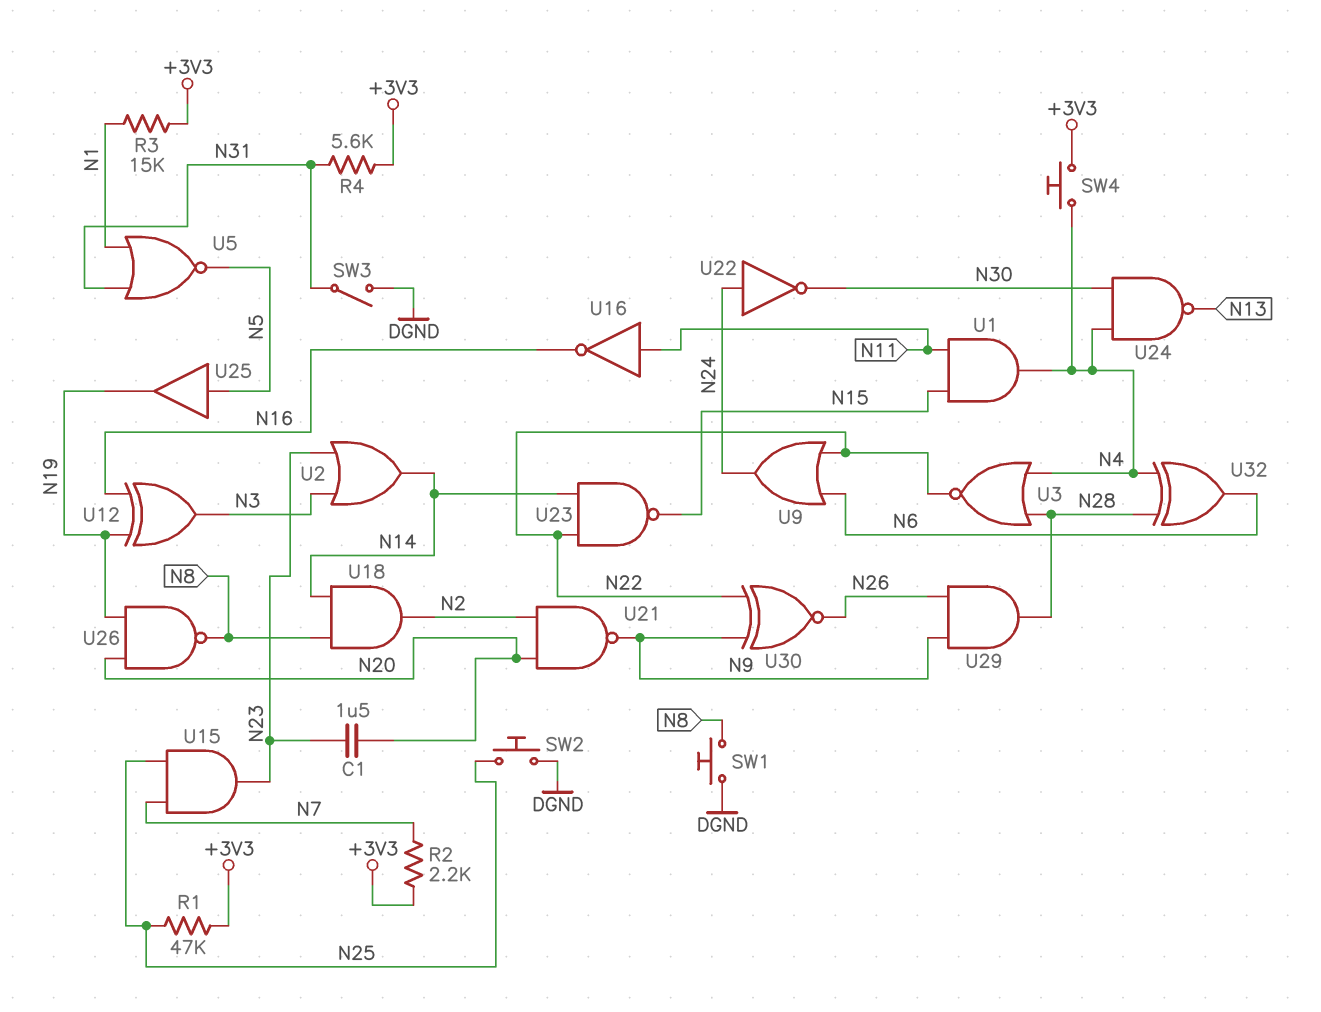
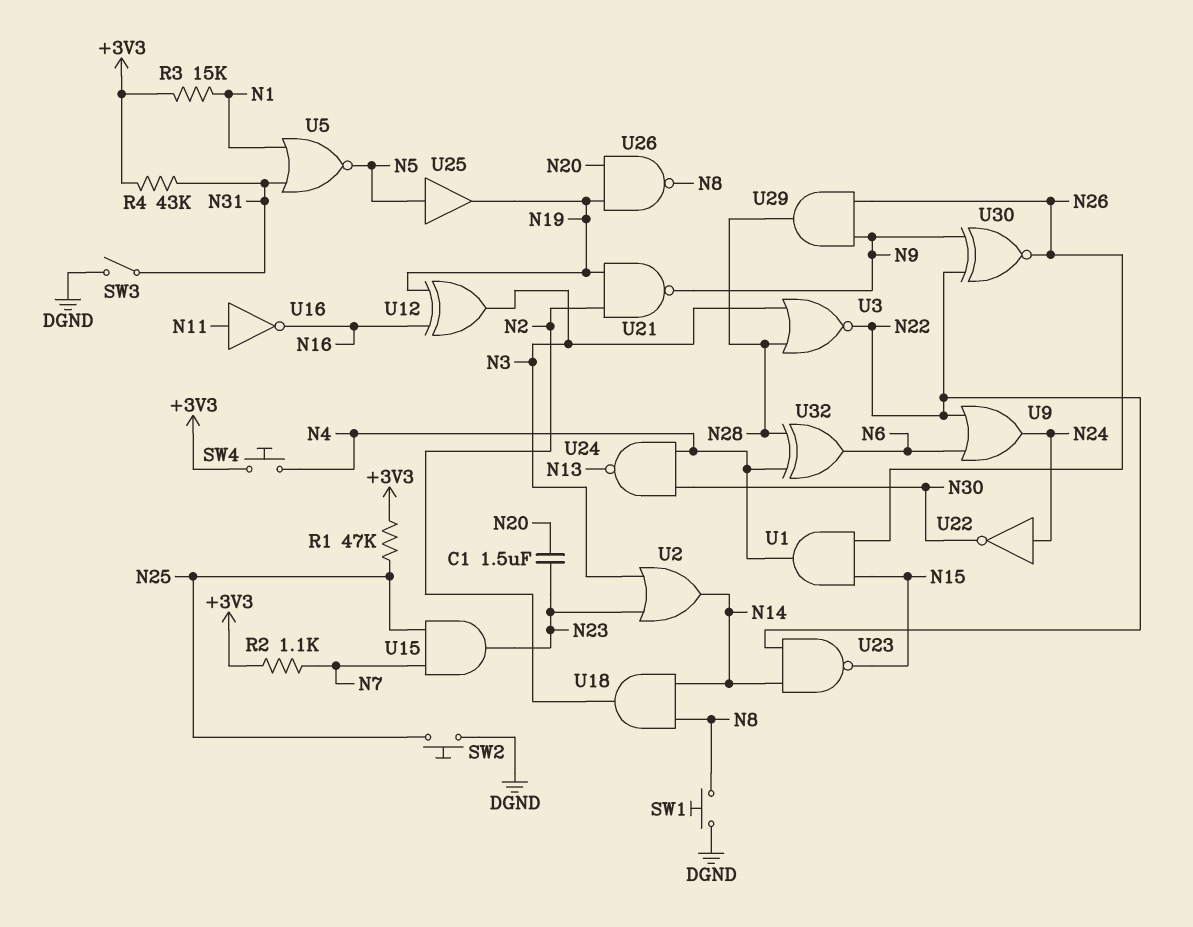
R2: 2.2k (+3V3, N7) -> 1.1k (+3V3, N7)
R4: 5.6k (+3V3, N31) -> 43k (+3V3, N31)
U1: AND (in N11, in N15, out N4) -> AND (in N15, in N26, out N4)
U3: NOR (in N4, in N28, out N22) -> NOR (in N3, in N28, out N22)
U21: NAND (in N2, in N20, out N9) -> NAND (in N2, in N19, out N9)

